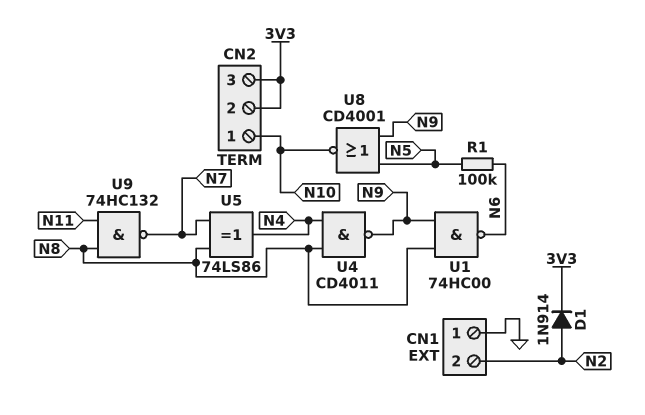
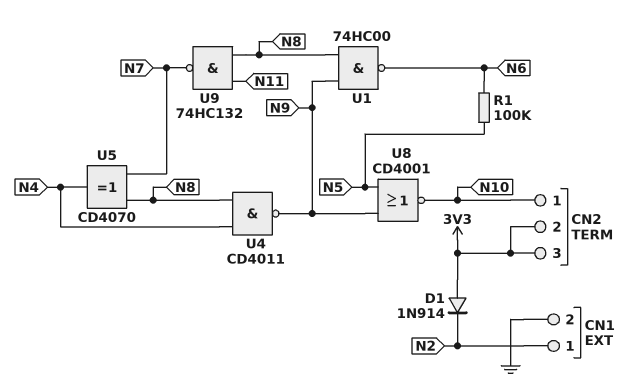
CN1 pin 1: GND -> N2
CN1 pin 2: N2 -> GND
D1: diode 1N914 (A N2, K 3V3) -> diode 1N914 (A 3V3, K N2)
U5: XOR 74LS86 (in N7, in N8, out N4) -> XOR CD4070 (in N7, in N8, out N4)

